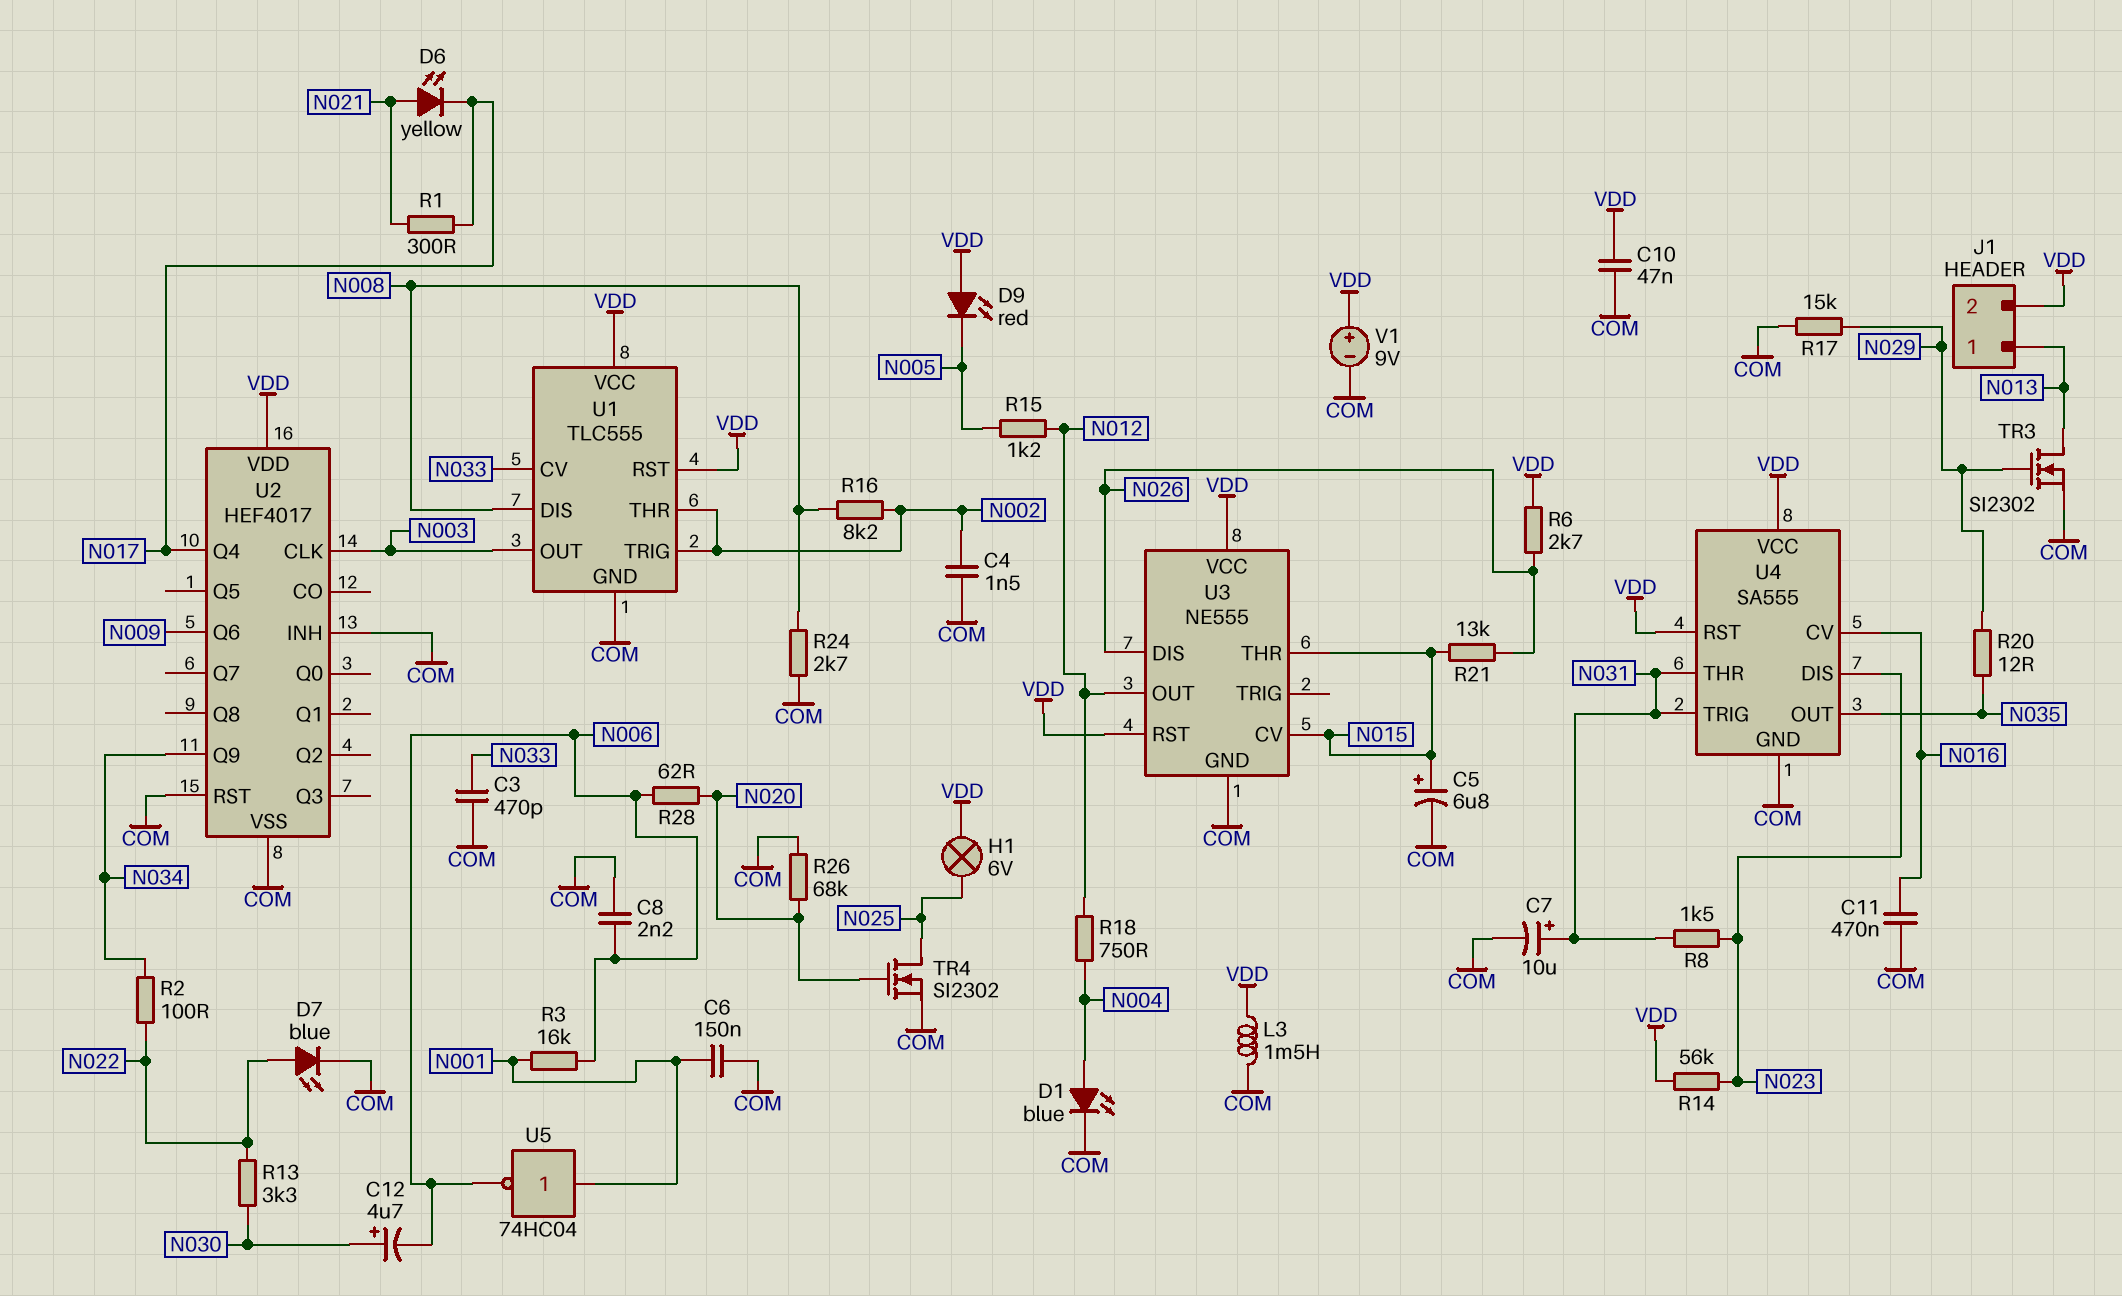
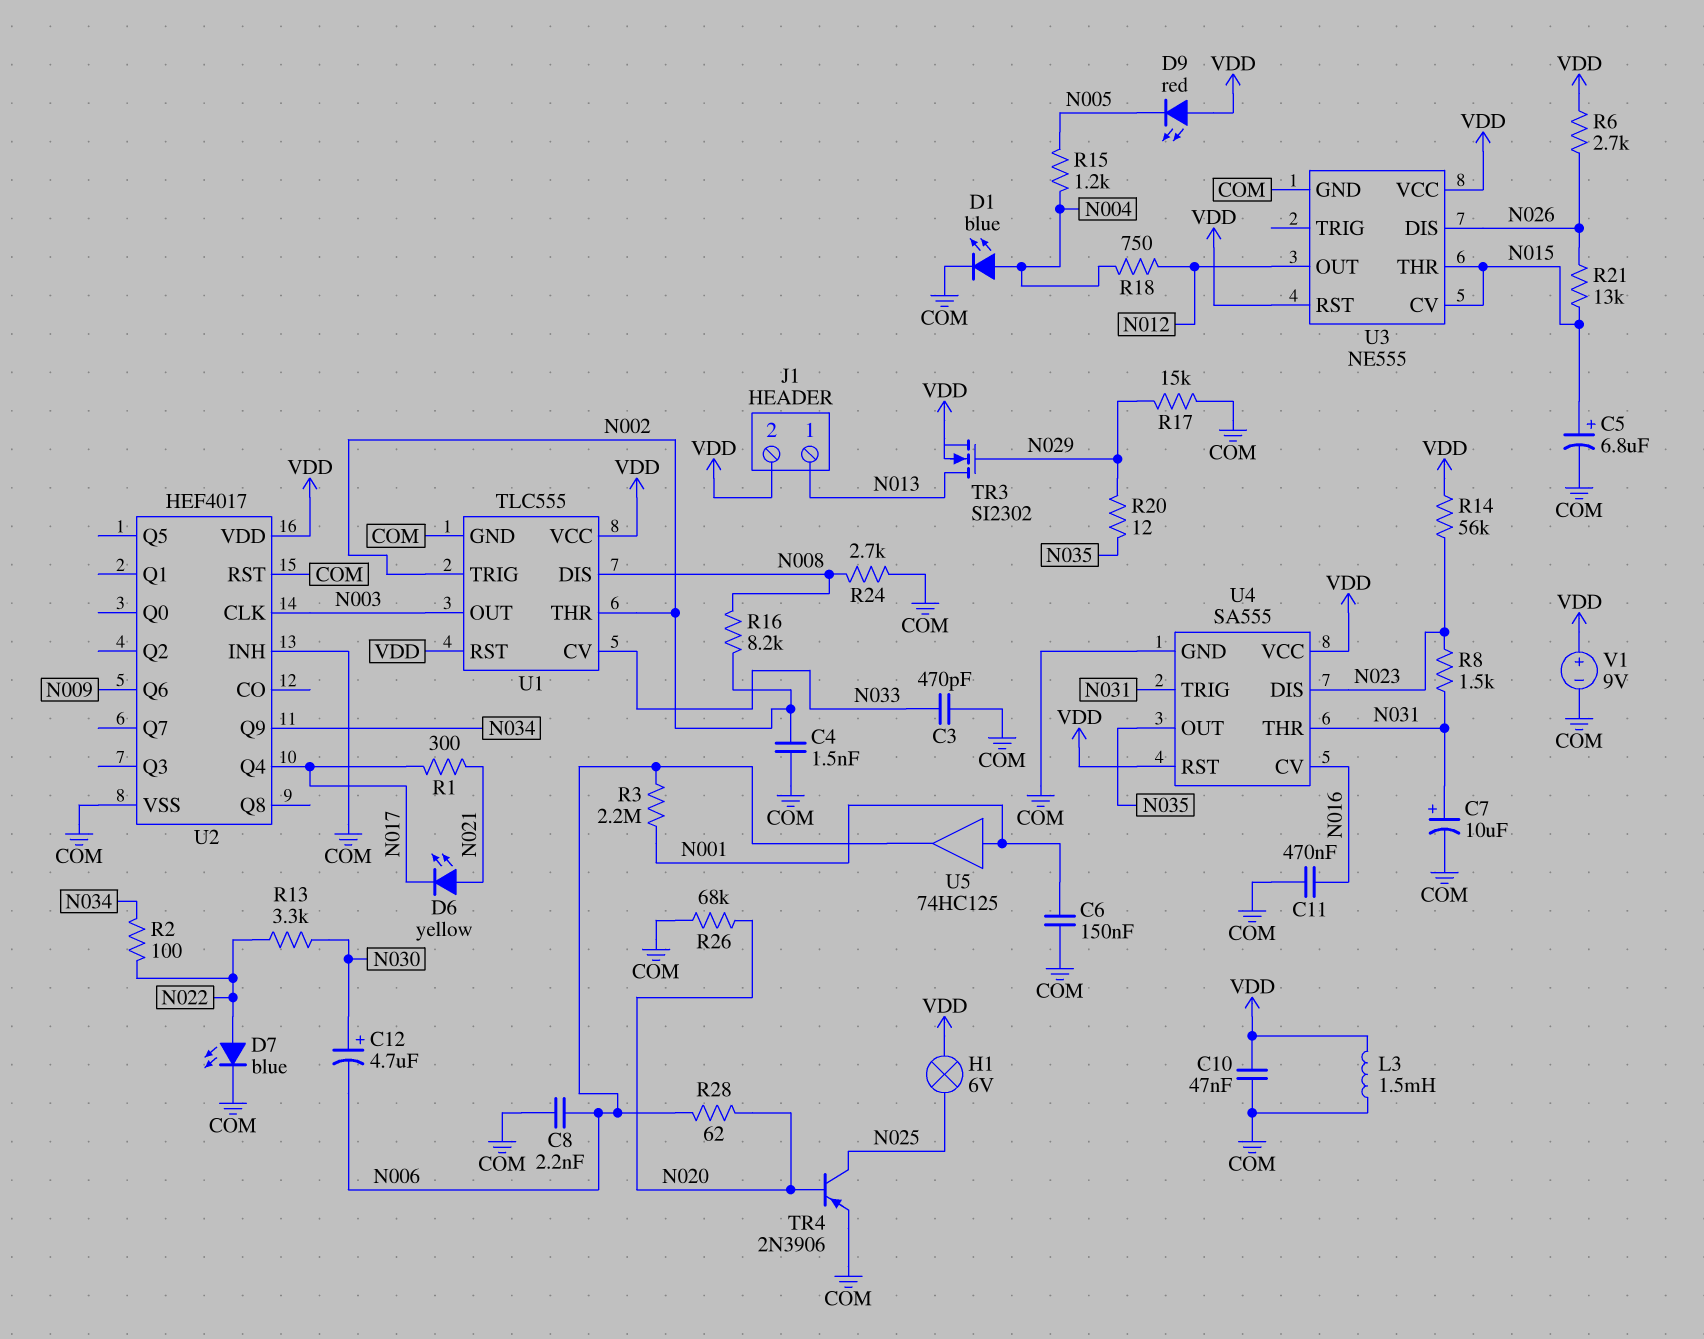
R3: 16k (N001, N006) -> 2.2M (N001, N006)
R15: 1.2k (N005, N012) -> 1.2k (N004, N005)
TR3: NMOS SI2302 (G N029, D N013, S COM) -> NMOS SI2302 (G N029, D N013, S VDD)
TR4: NMOS SI2302 (G N020, D N025, S COM) -> PNP 2N3906 (B N020, C N025, E COM)
U5: NOT 74HC04 (in N001, out N006) -> buffer 74HC125 (in N001, out N006)

